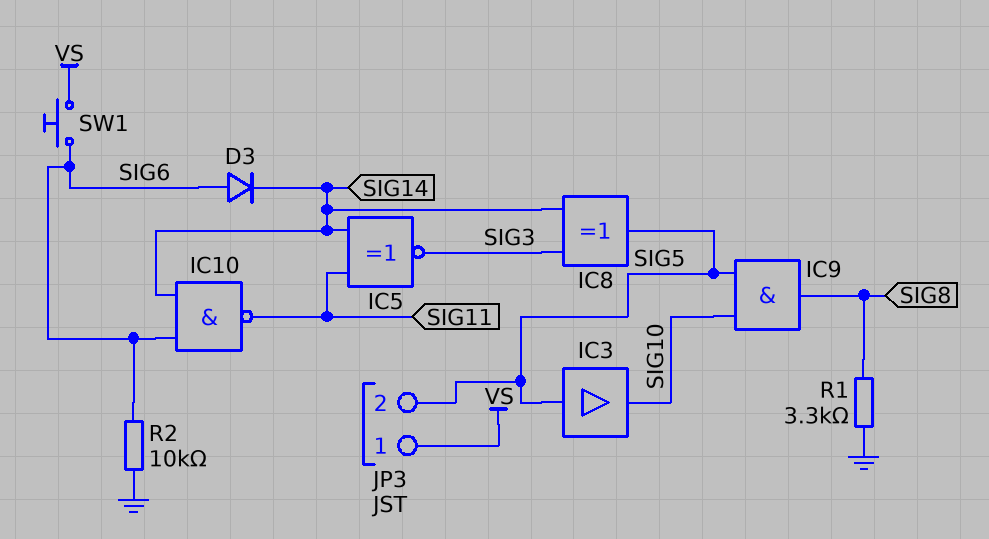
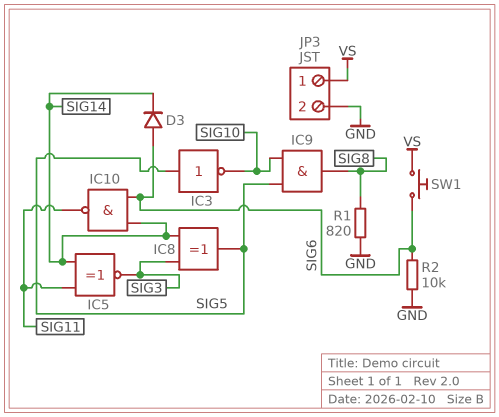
IC3: buffer (in SIG5, out SIG10) -> NOT (in SIG5, out SIG10)
JP3 pin 2: SIG5 -> GND
R1: 3.3k (GND, SIG8) -> 820 (GND, SIG8)

